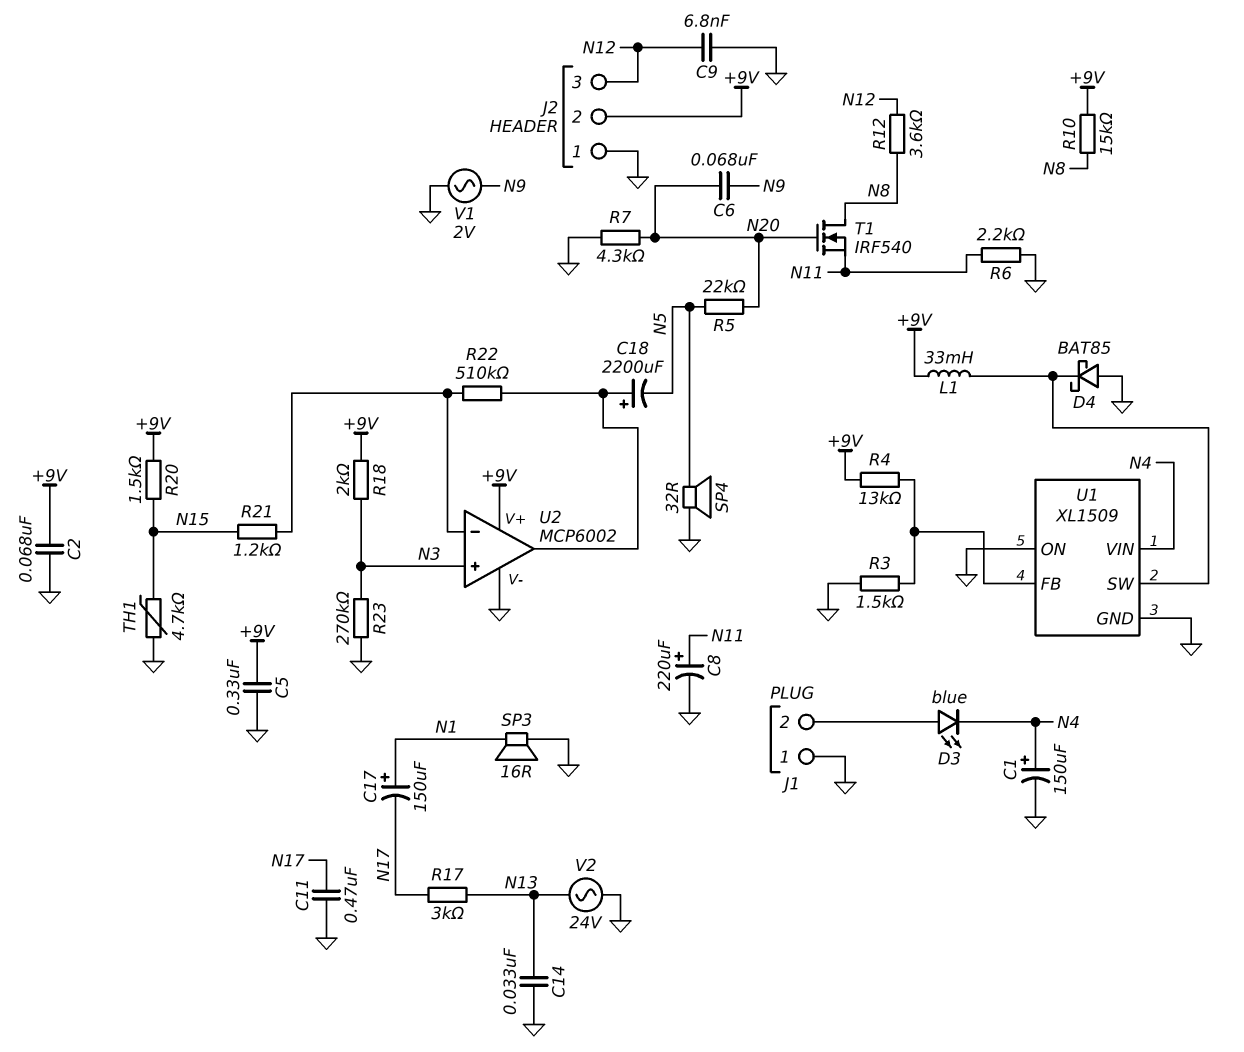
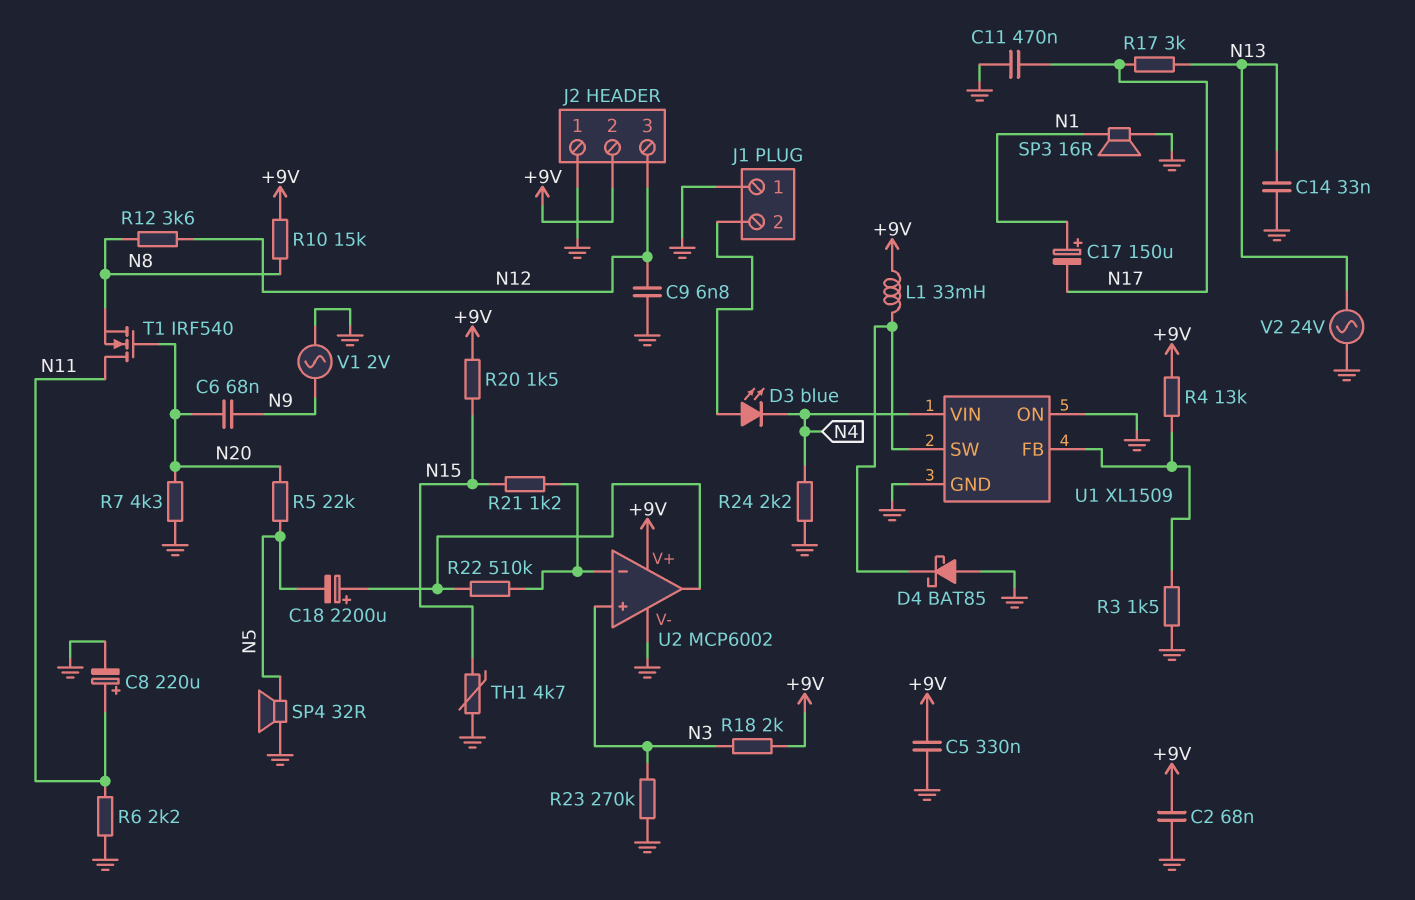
C1: 150uF (plus N4, minus GND) -> none
R24: none -> 2.2k (GND, N4)
T1: NMOS IRF540 (G N20, D N8, S N11) -> NMOS IRF540 (G N20, D N11, S N8)

